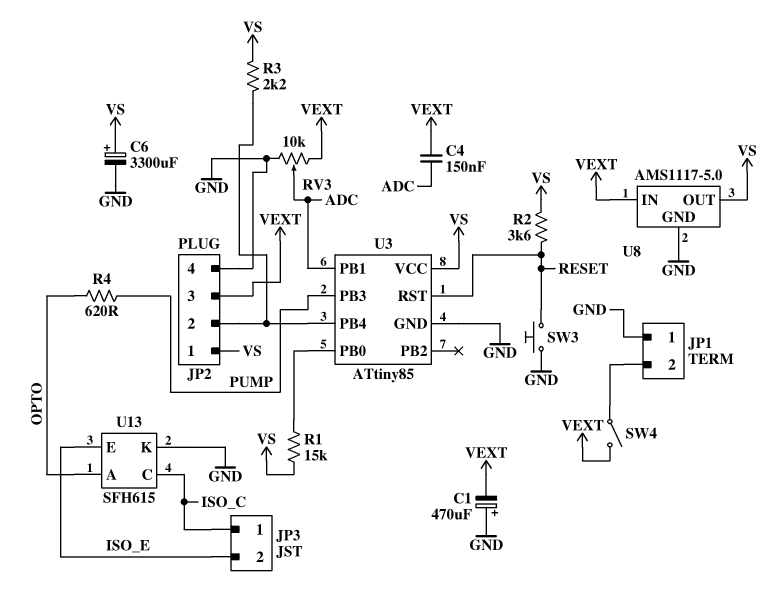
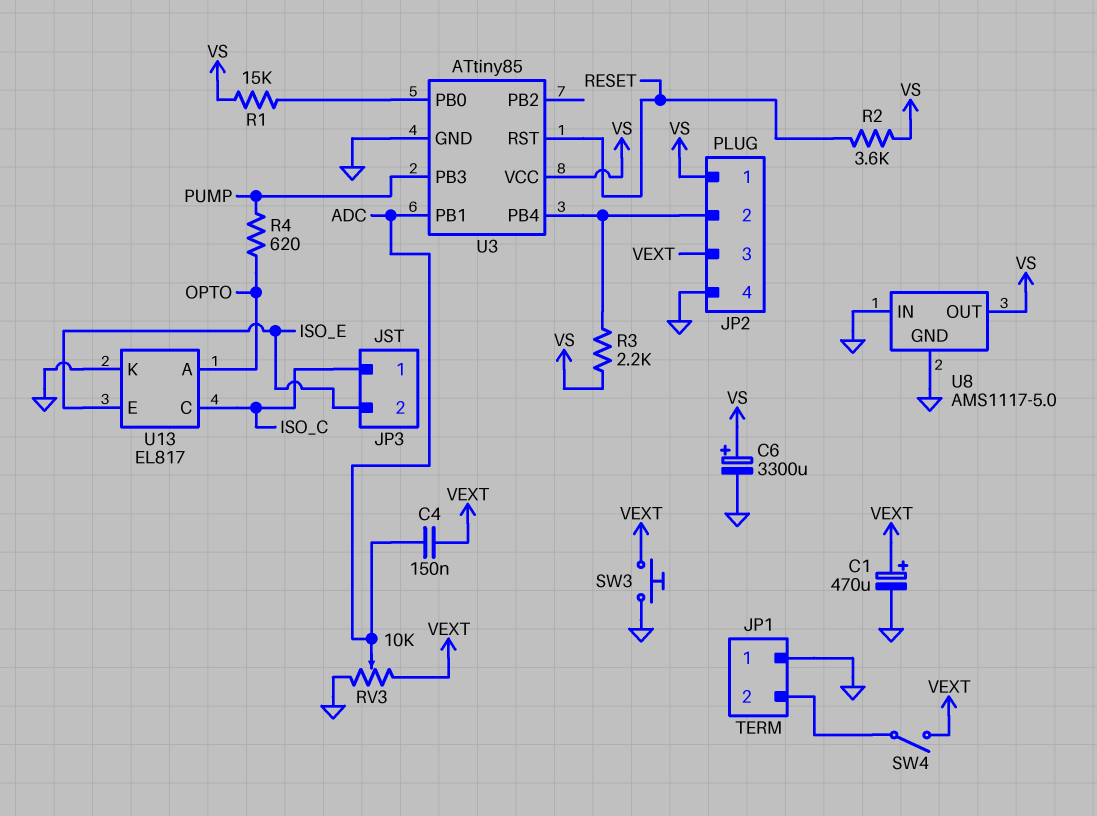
C1: 470uF (plus GND, minus VEXT) -> 470uF (plus VEXT, minus GND)
SW3: button (GND, RESET) -> button (GND, VEXT)
U8 pin IN: VEXT -> GND
U13: SFH615 -> EL817

